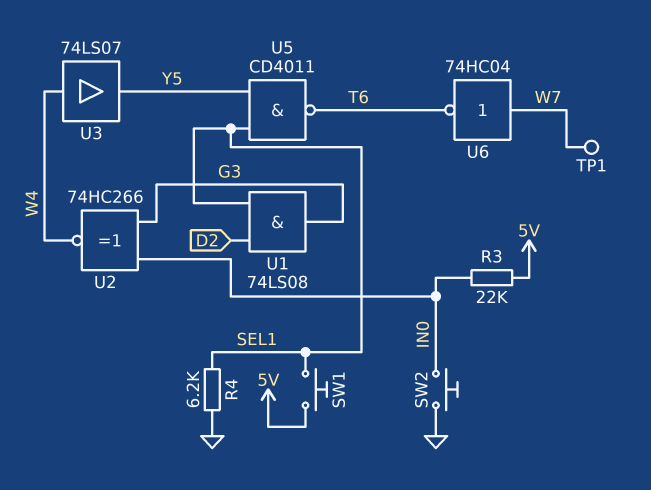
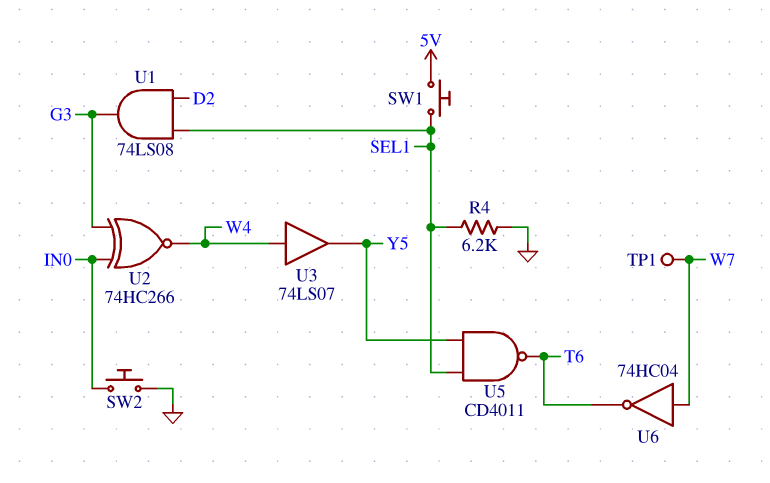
R3: 22k (5V, IN0) -> none

